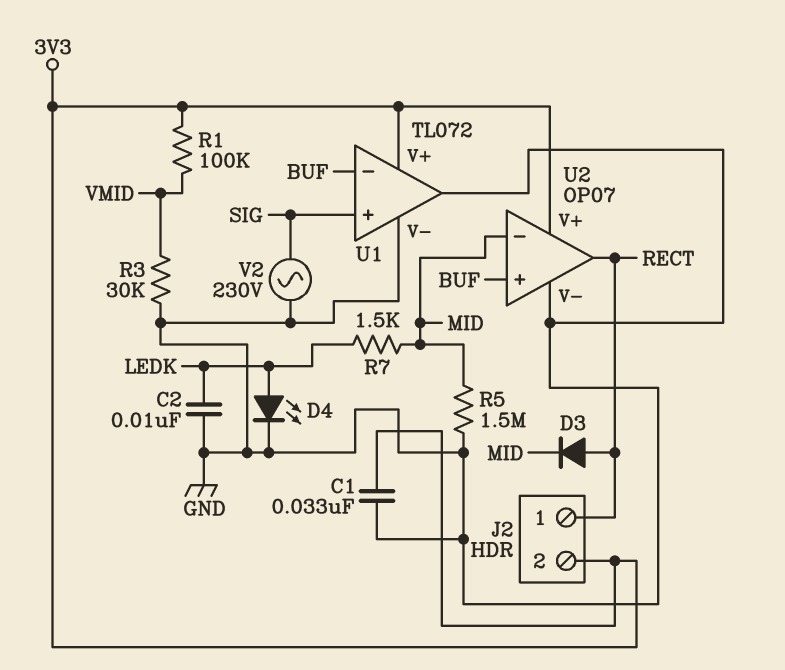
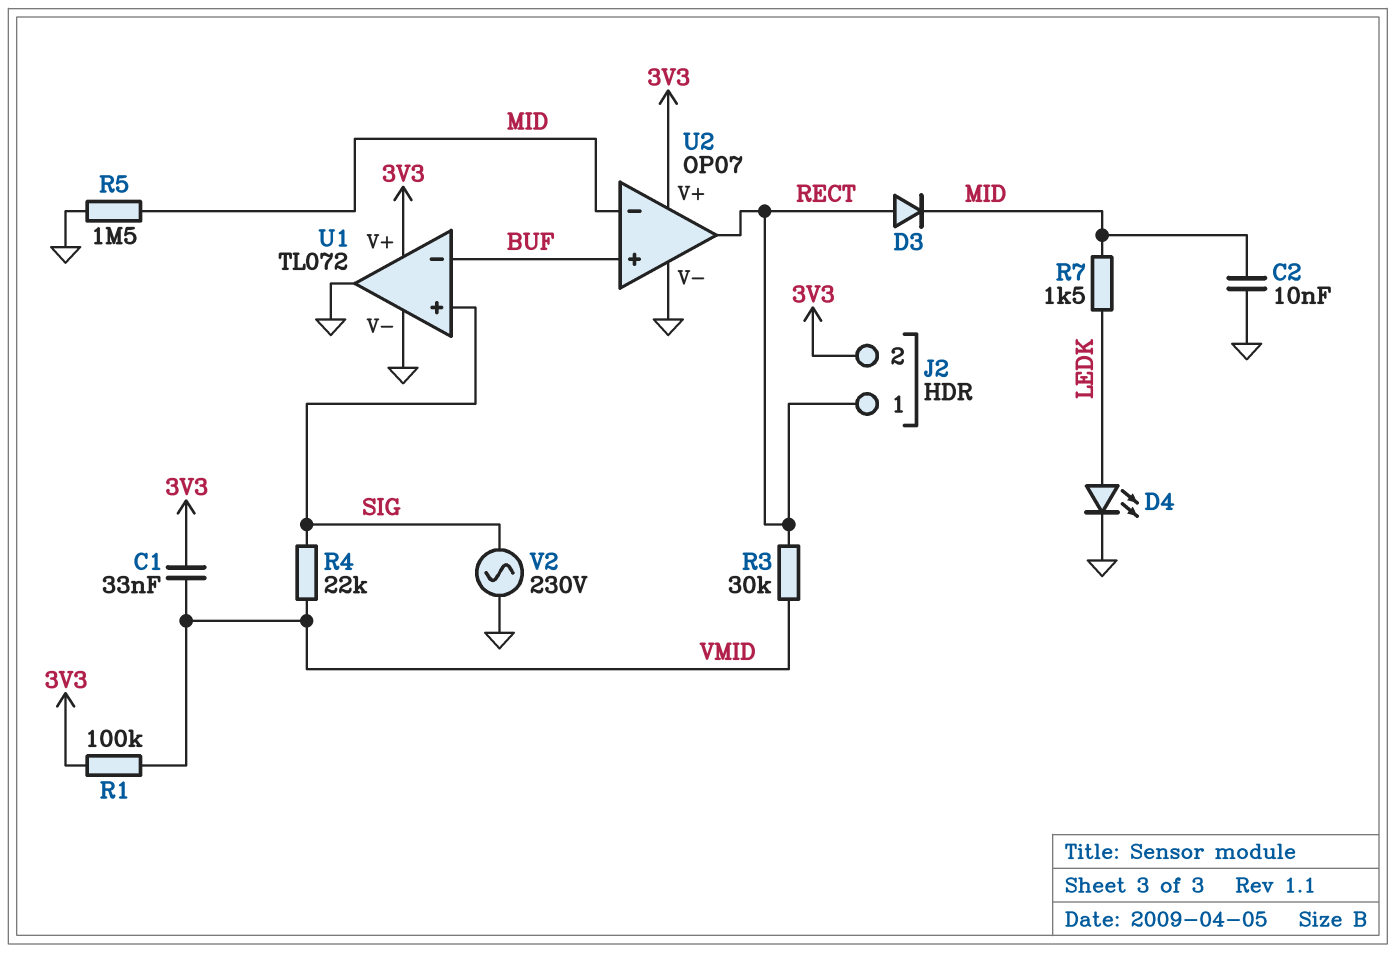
C1: 33nF (3V3, GND) -> 33nF (3V3, VMID)
C2: 10nF (GND, LEDK) -> 10nF (GND, MID)
R3: 30k (GND, VMID) -> 30k (RECT, VMID)
R4: none -> 22k (SIG, VMID)

